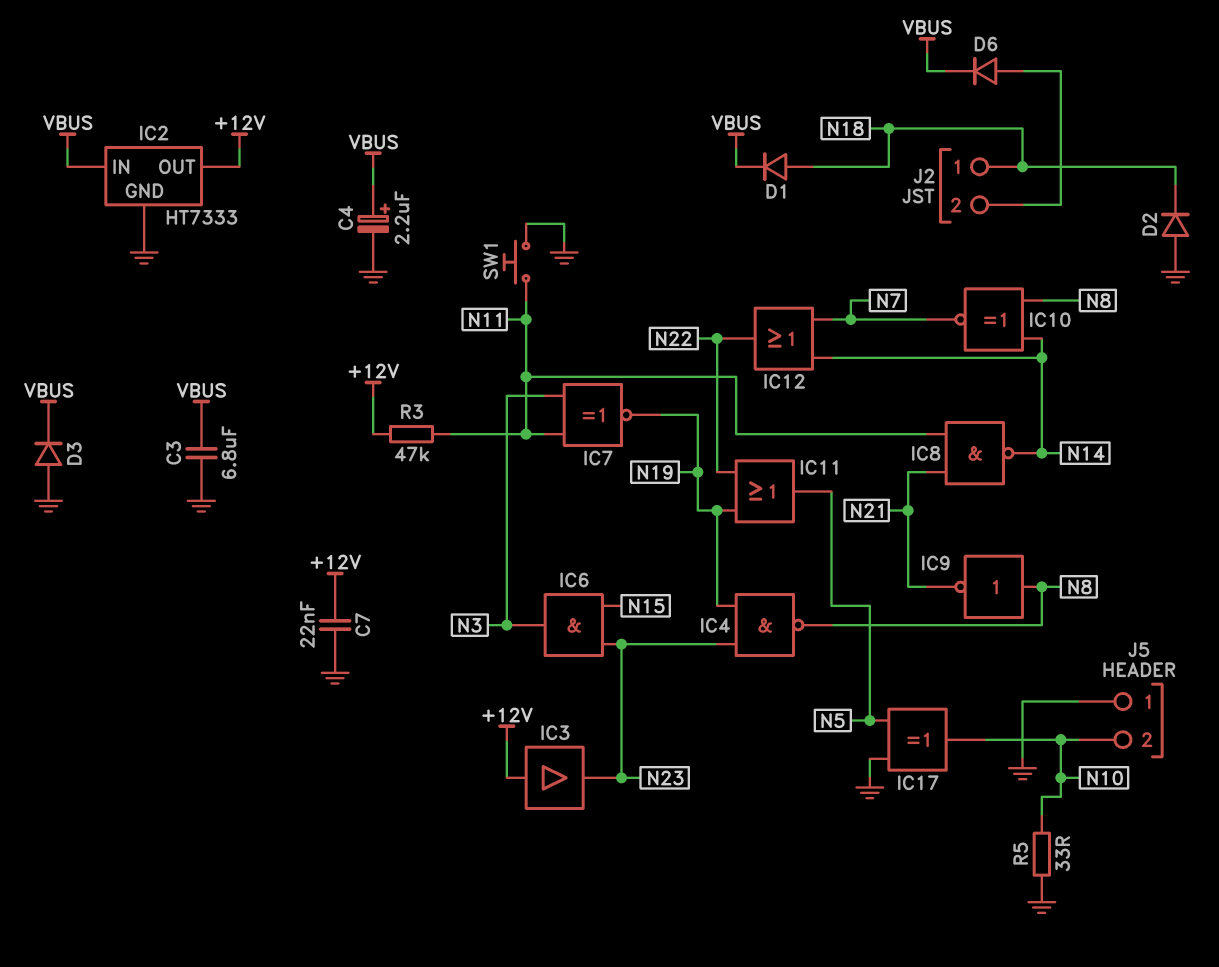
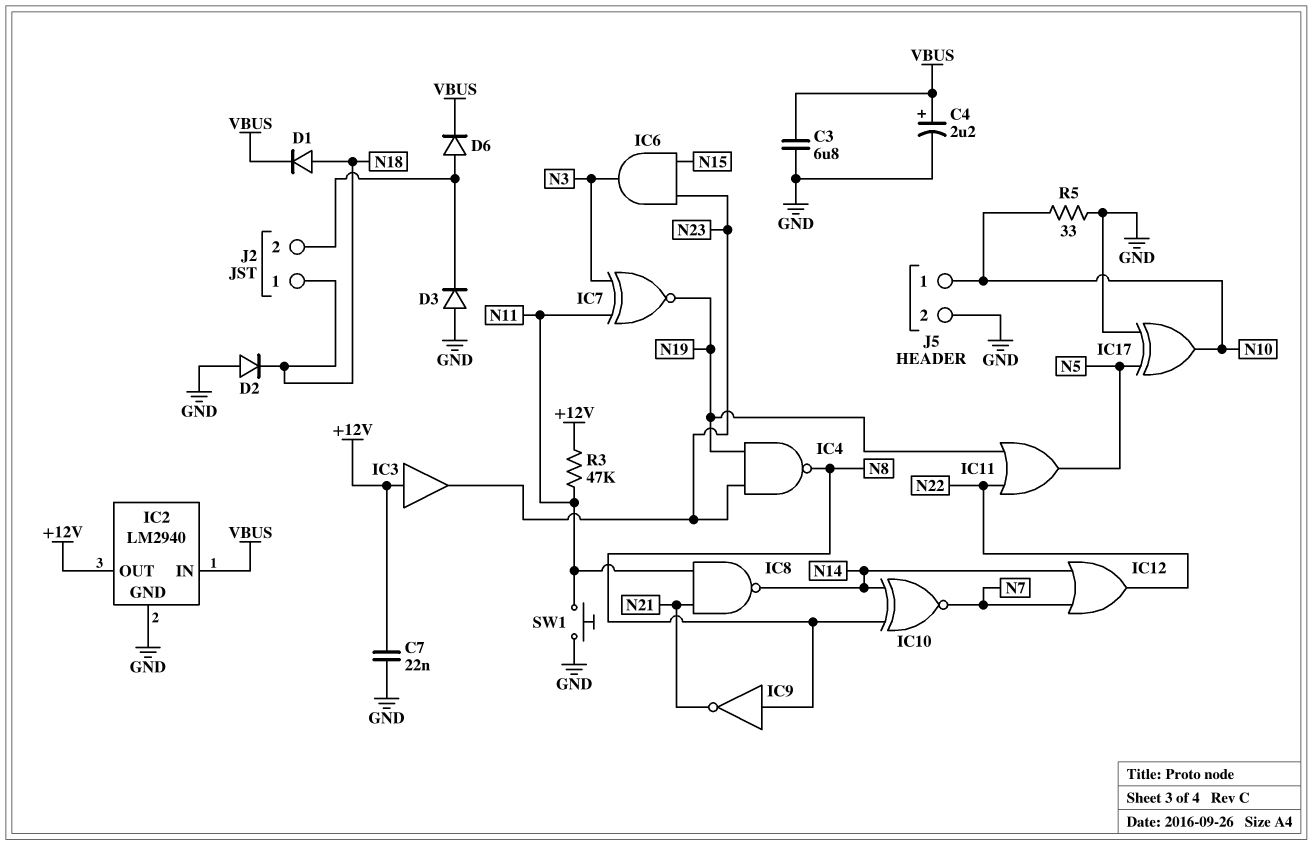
D3: diode (A GND, K VBUS) -> diode (A GND, K J2/2)
IC2: HT7333 -> LM2940
J5 pin 1: GND -> N10
J5 pin 2: N10 -> GND

